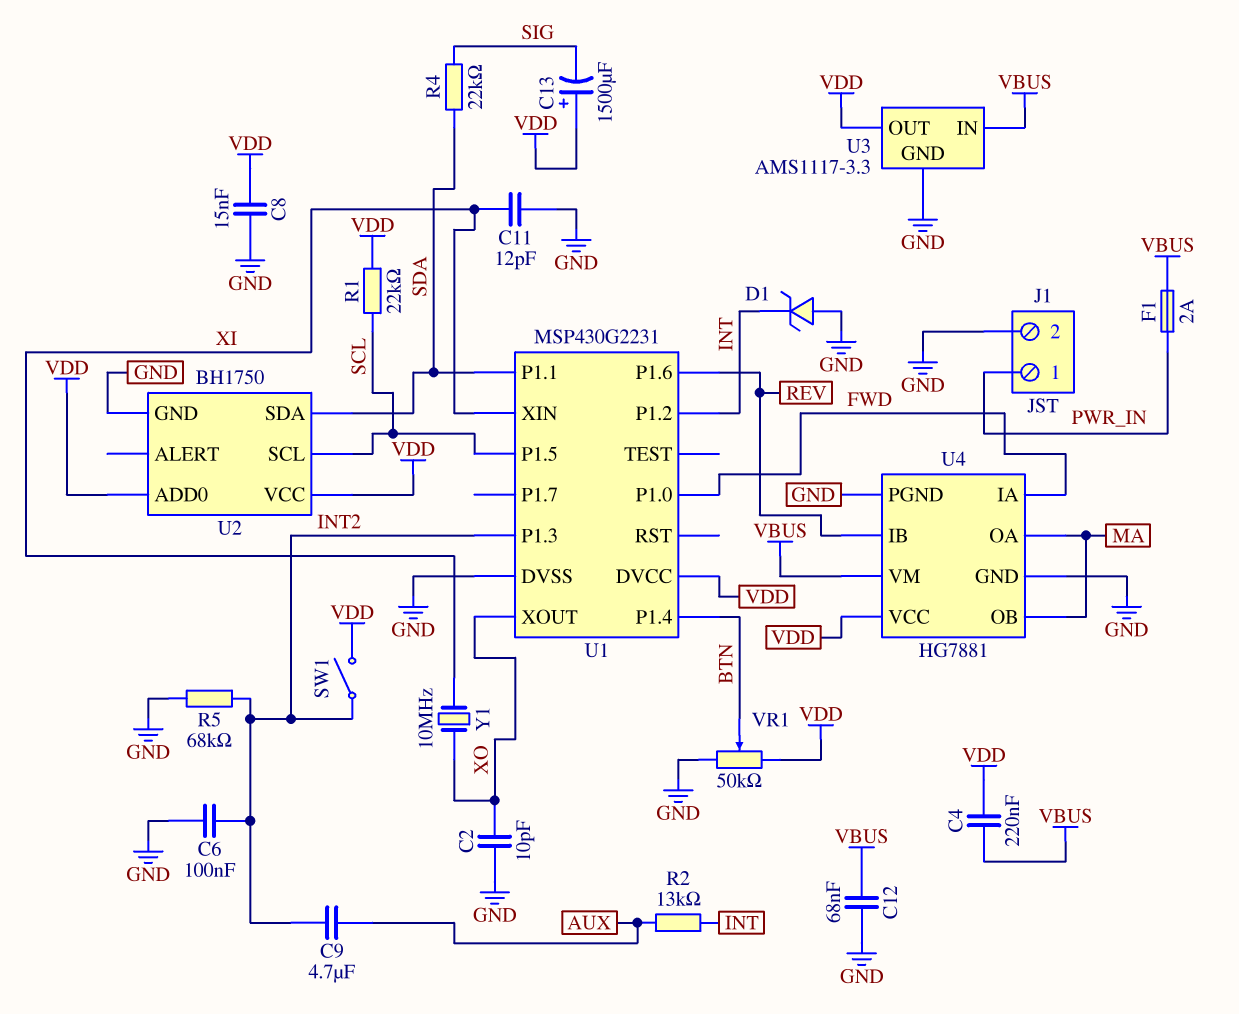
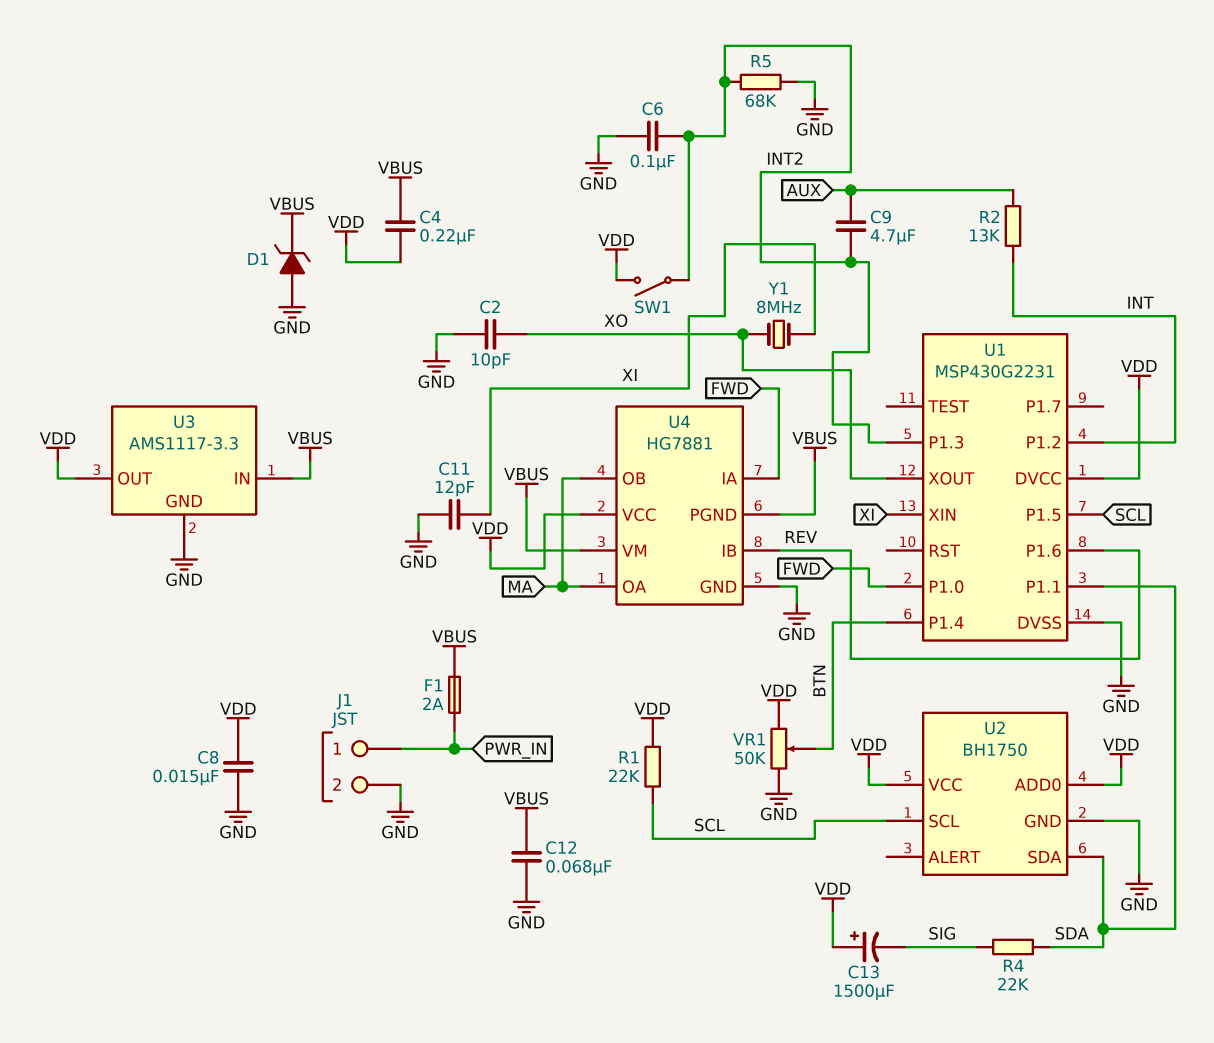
D1: zener (A GND, K INT) -> zener (A GND, K VBUS)
U4 pin PGND: GND -> VBUS
Y1: 10MHz (XI, XO) -> 8MHz (XI, XO)

